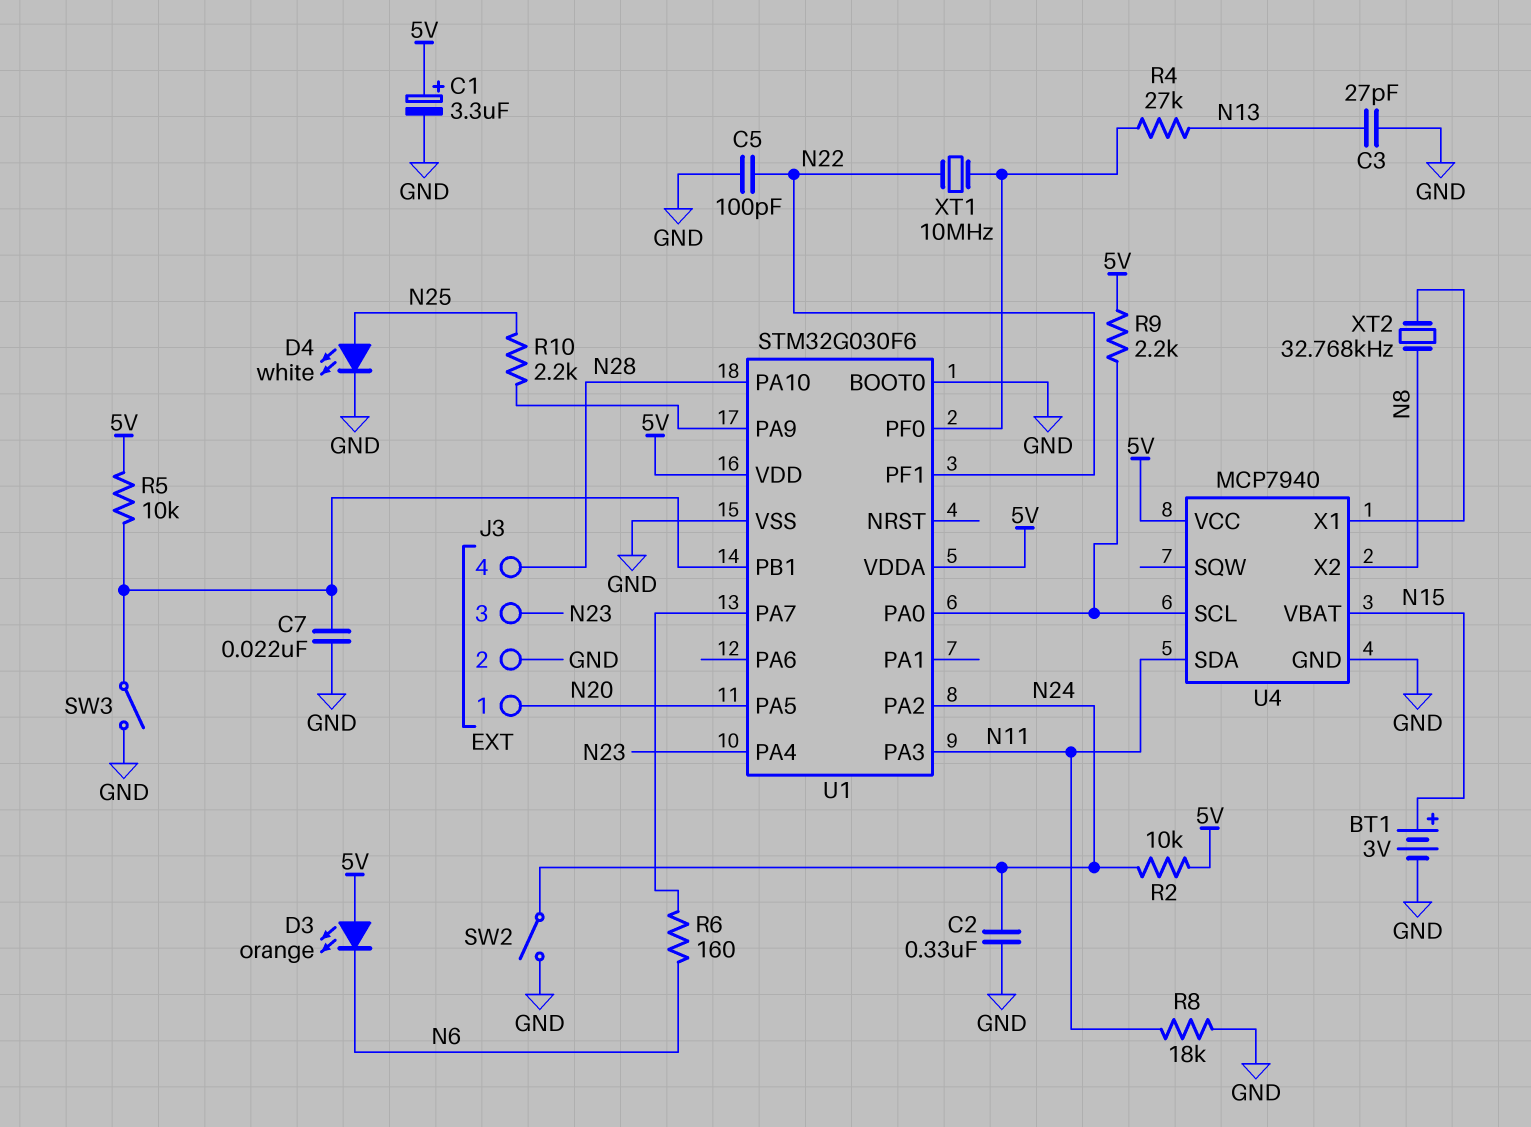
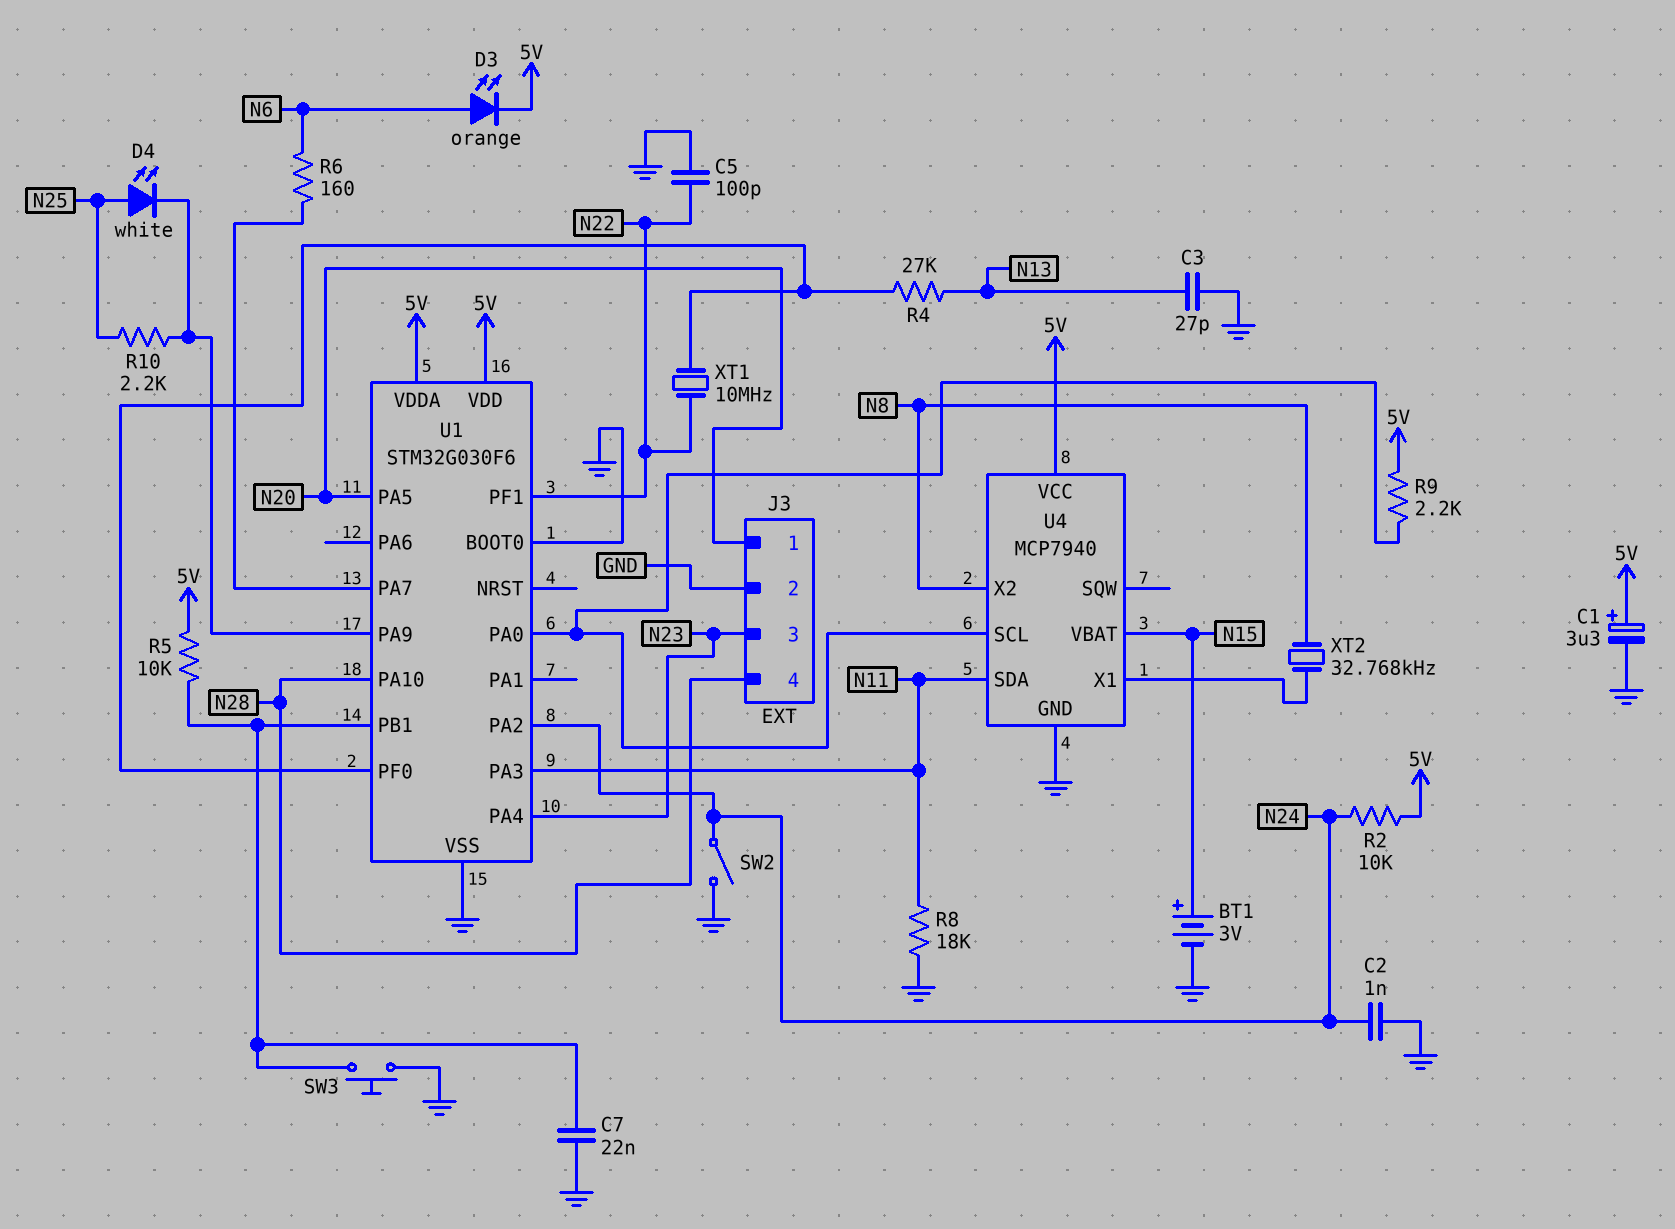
C2: 330nF (GND, N24) -> 1nF (GND, N24)
D3: LED orange (A 5V, K N6) -> LED orange (A N6, K 5V)
D4: LED white (A N25, K GND) -> LED white (A N25, K U1/PA9)
SW3: switch (GND, U1/PB1) -> button (GND, U1/PB1)

